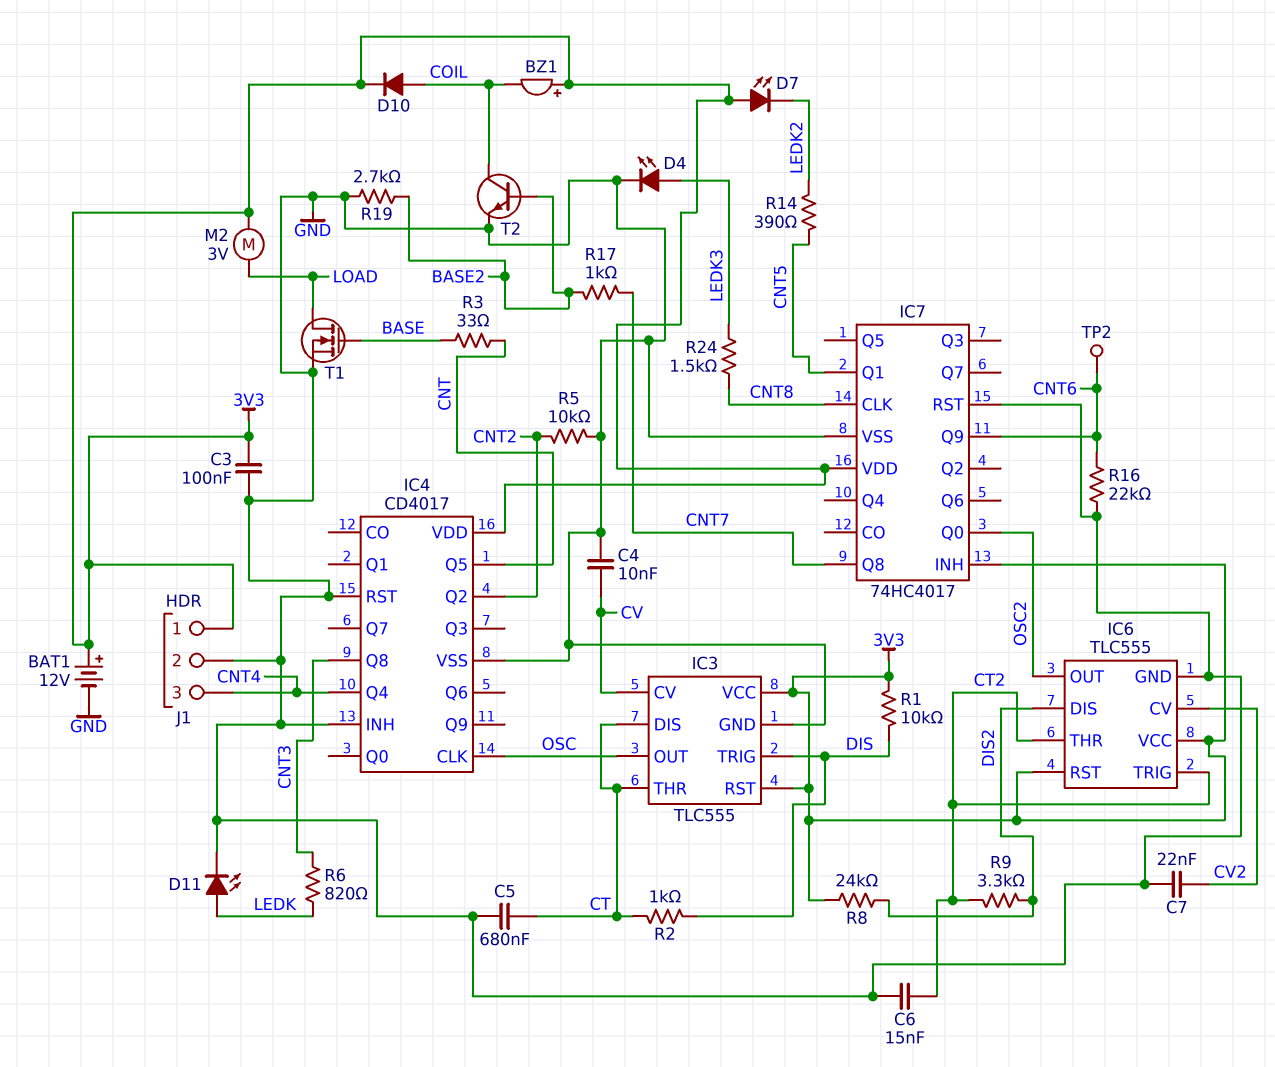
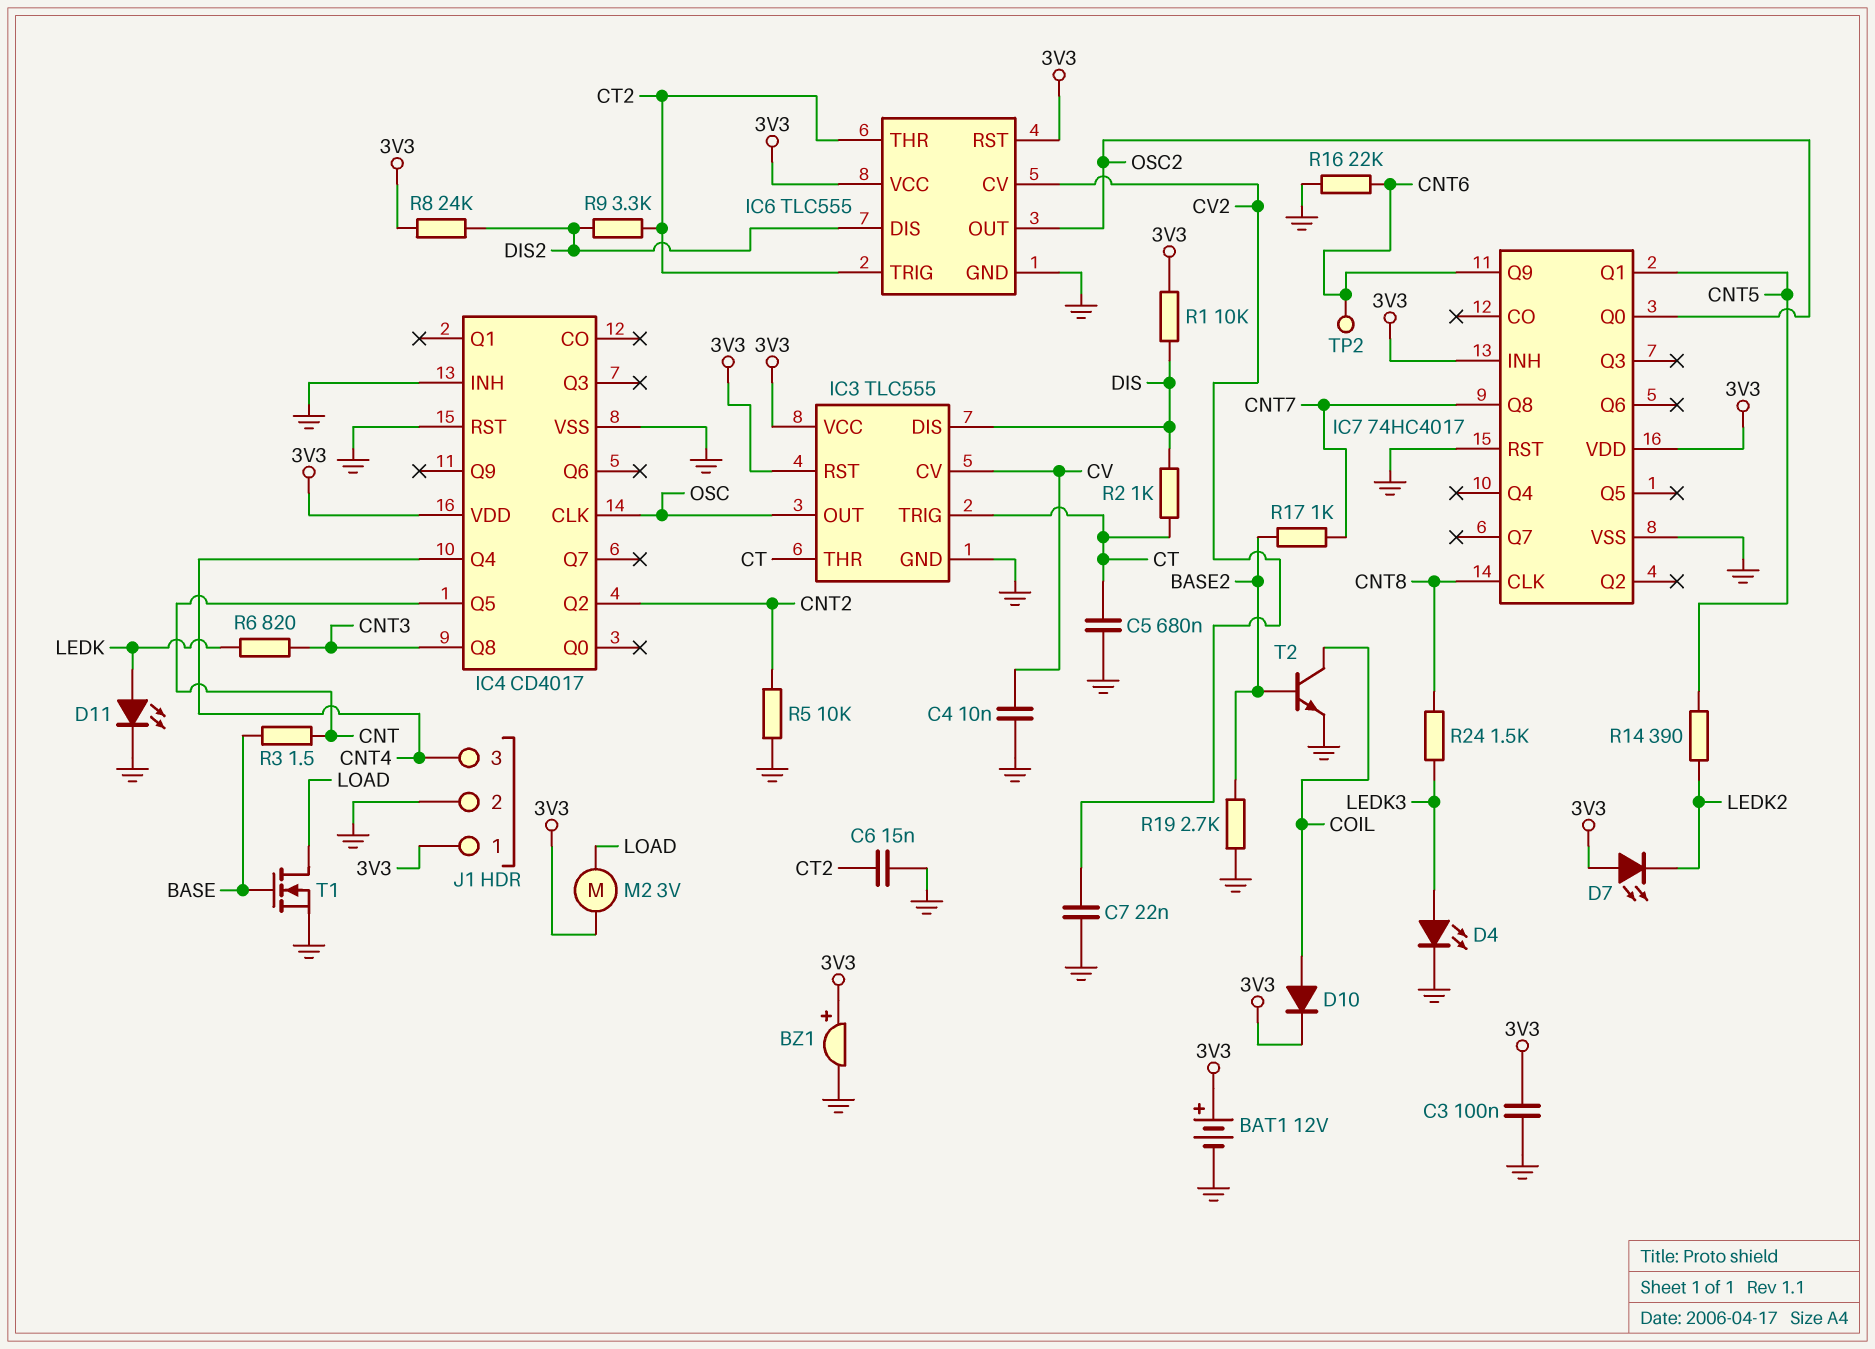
BZ1: buzzer (plus 3V3, minus COIL) -> buzzer (plus 3V3, minus GND)
IC3 pin DIS: CT -> DIS
IC3 pin TRIG: DIS -> CT
R3: 33 (BASE, CNT) -> 1.5 (BASE, CNT)

